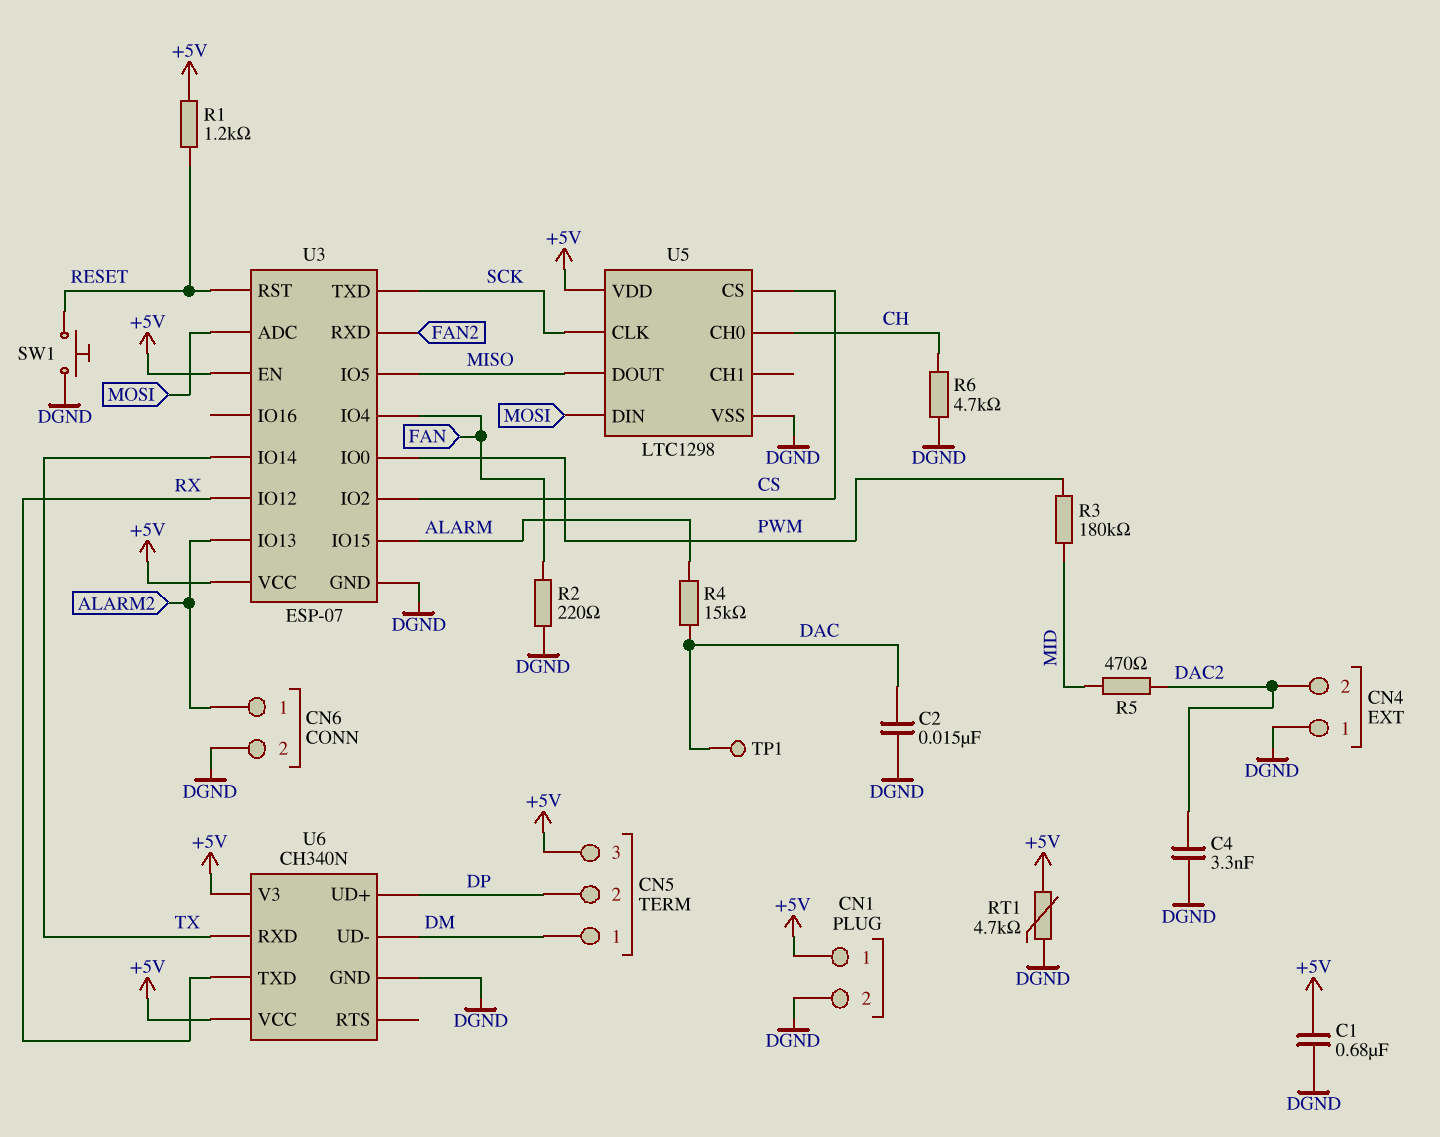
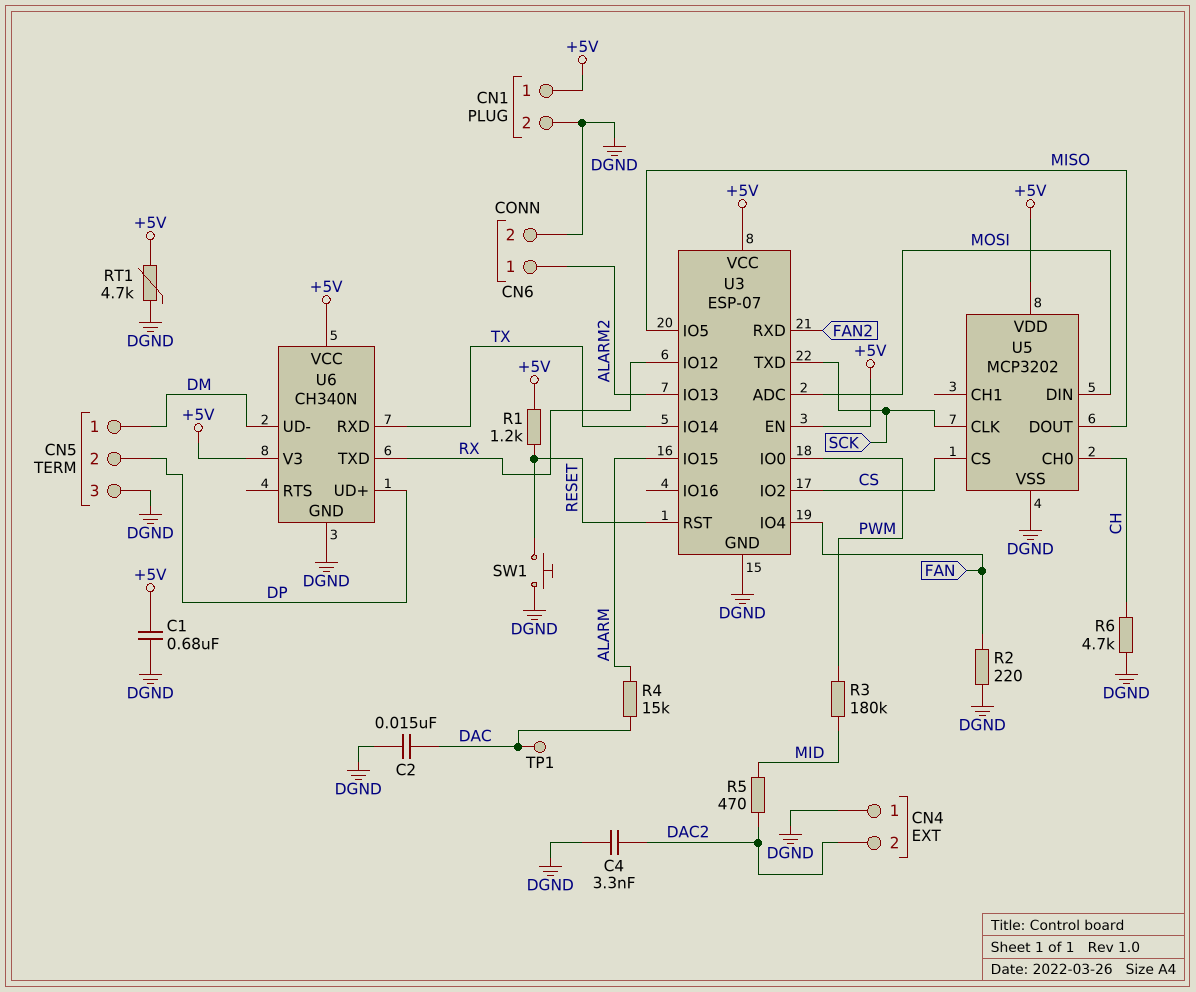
CN5 pin 3: +5V -> DGND
U5: LTC1298 -> MCP3202

